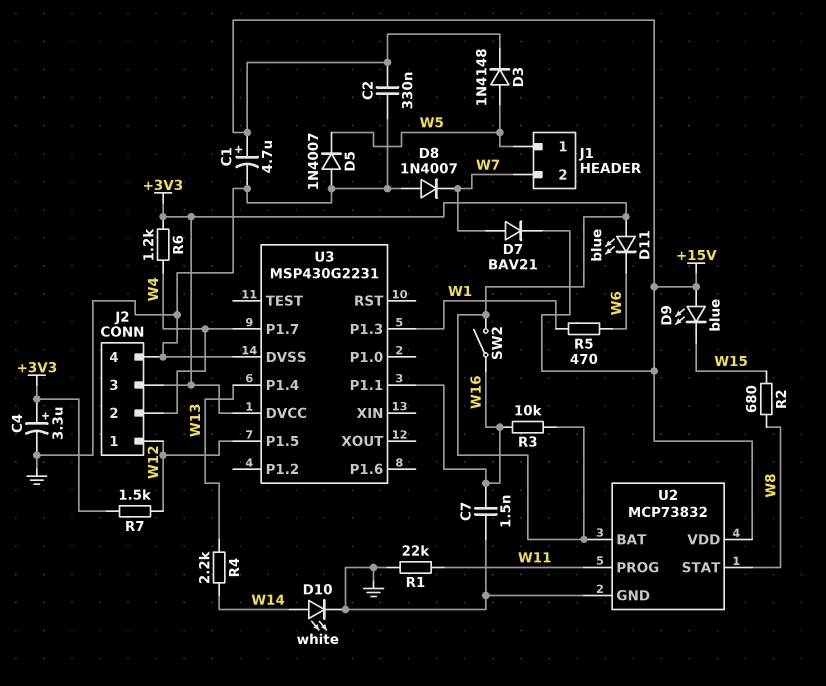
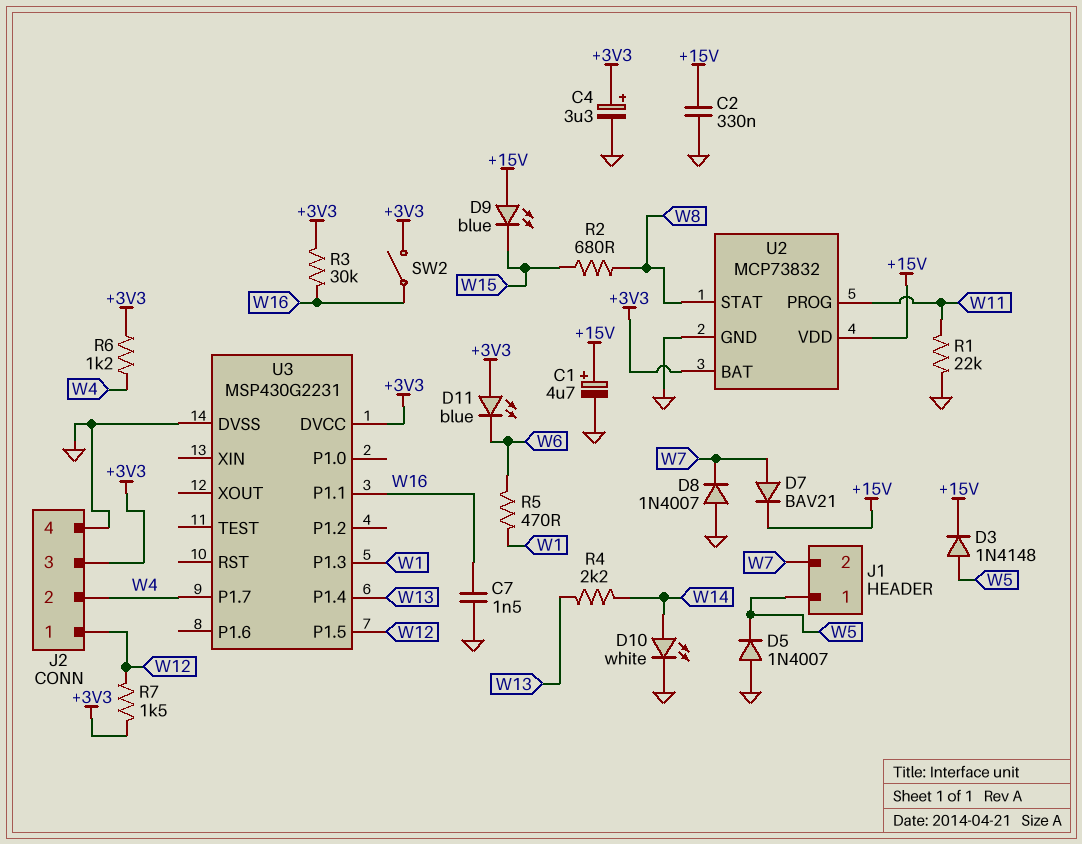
R3: 10k (+3V3, W16) -> 30k (+3V3, W16)

